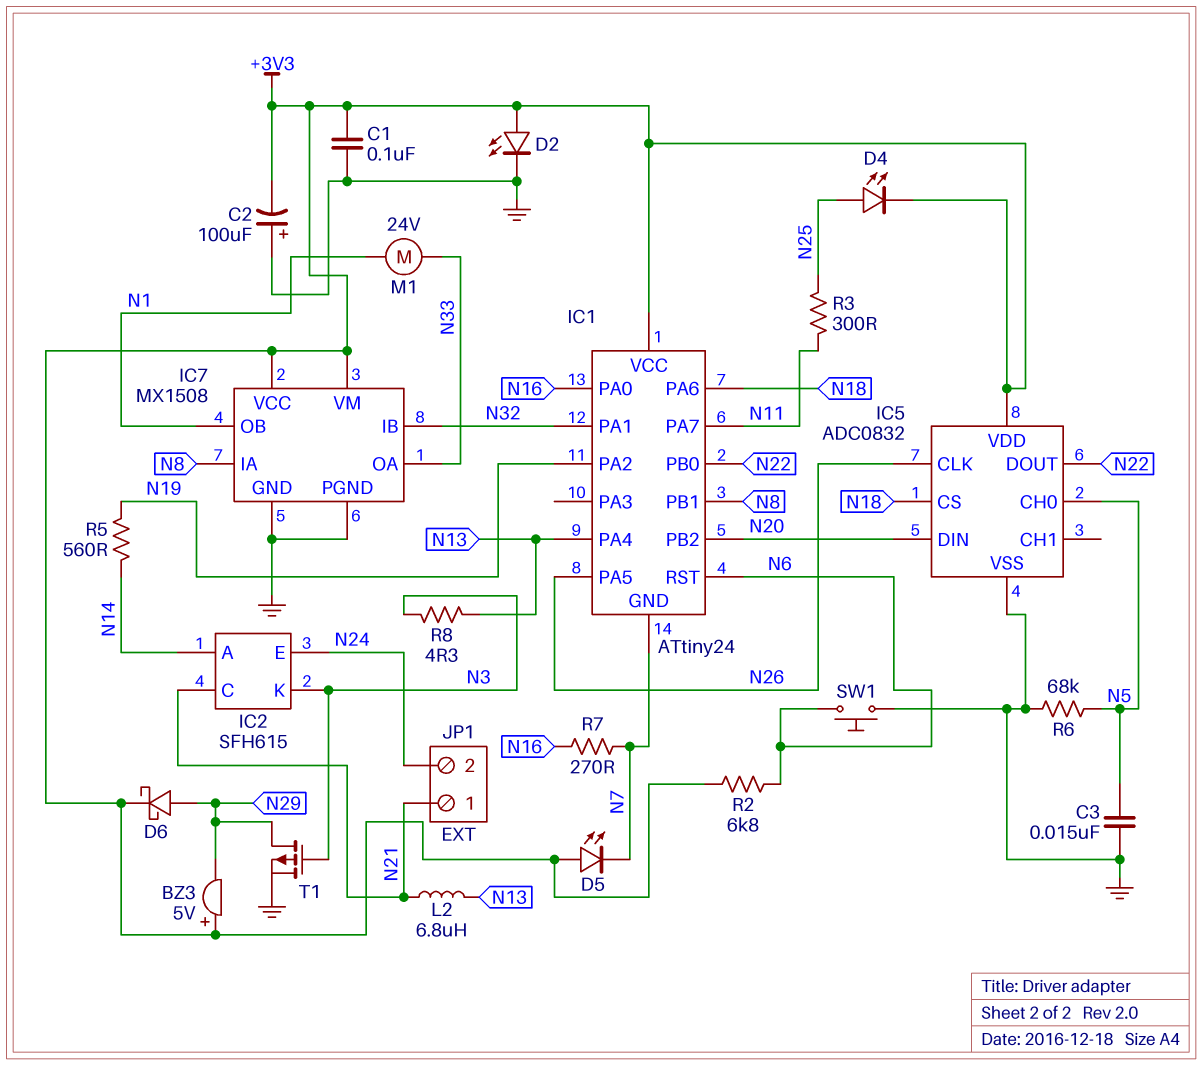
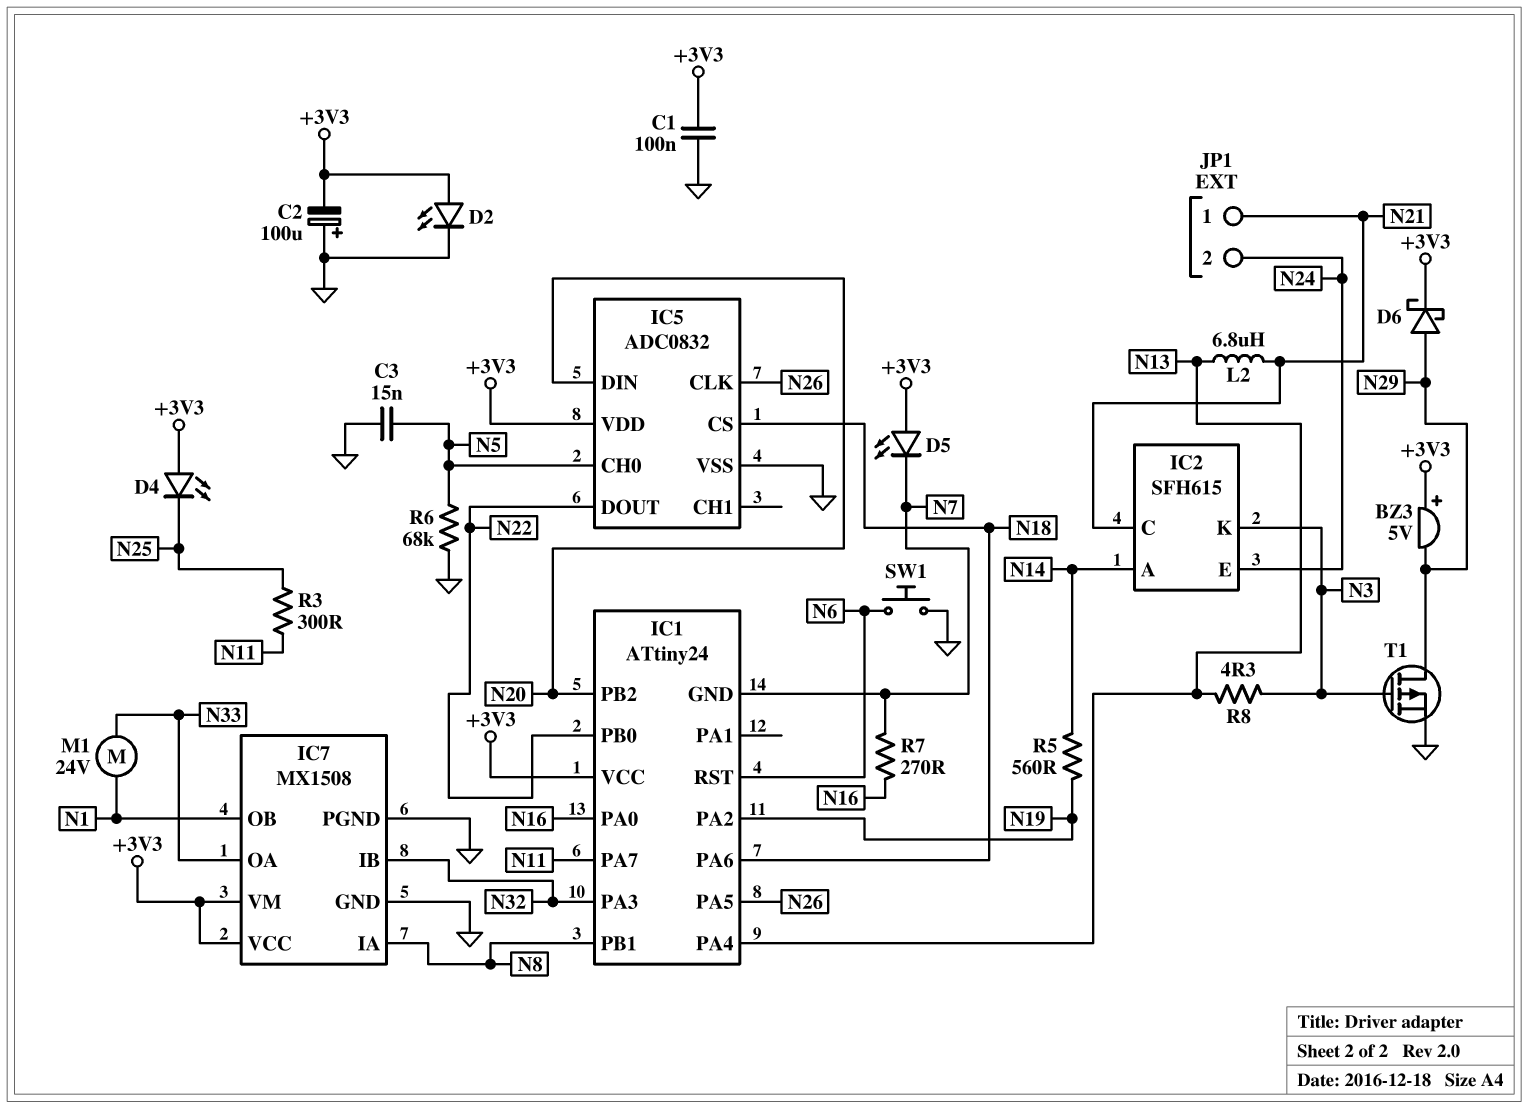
D4: LED (A N25, K +3V3) -> LED (A +3V3, K N25)
IC1 pin PA1: N32 -> none
IC1 pin PA3: none -> N32
R2: 6.8k (+3V3, N6) -> none

